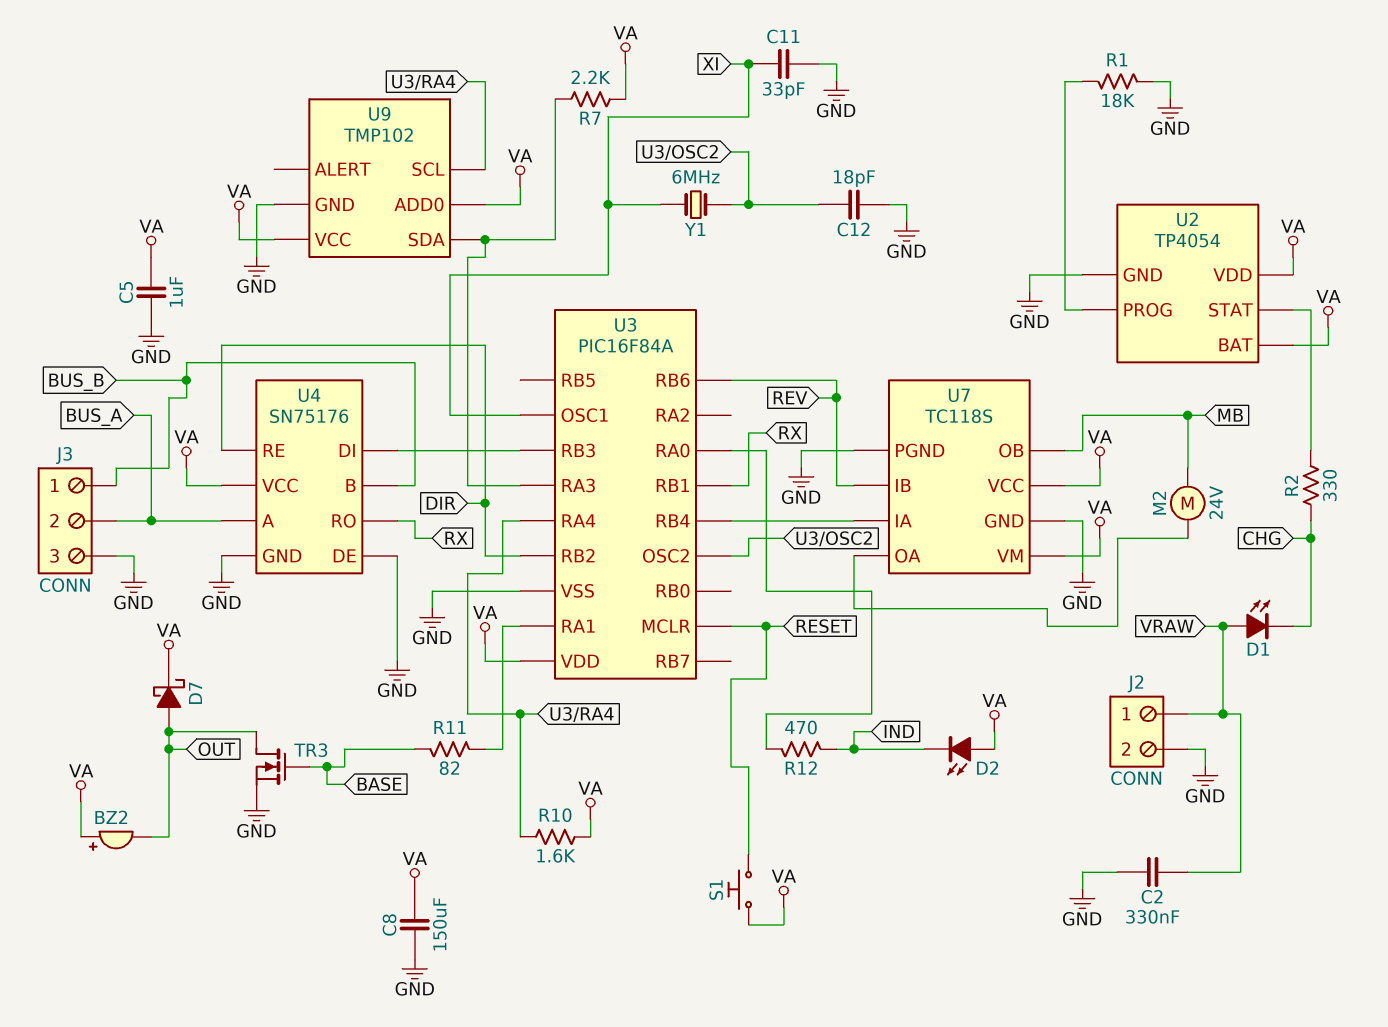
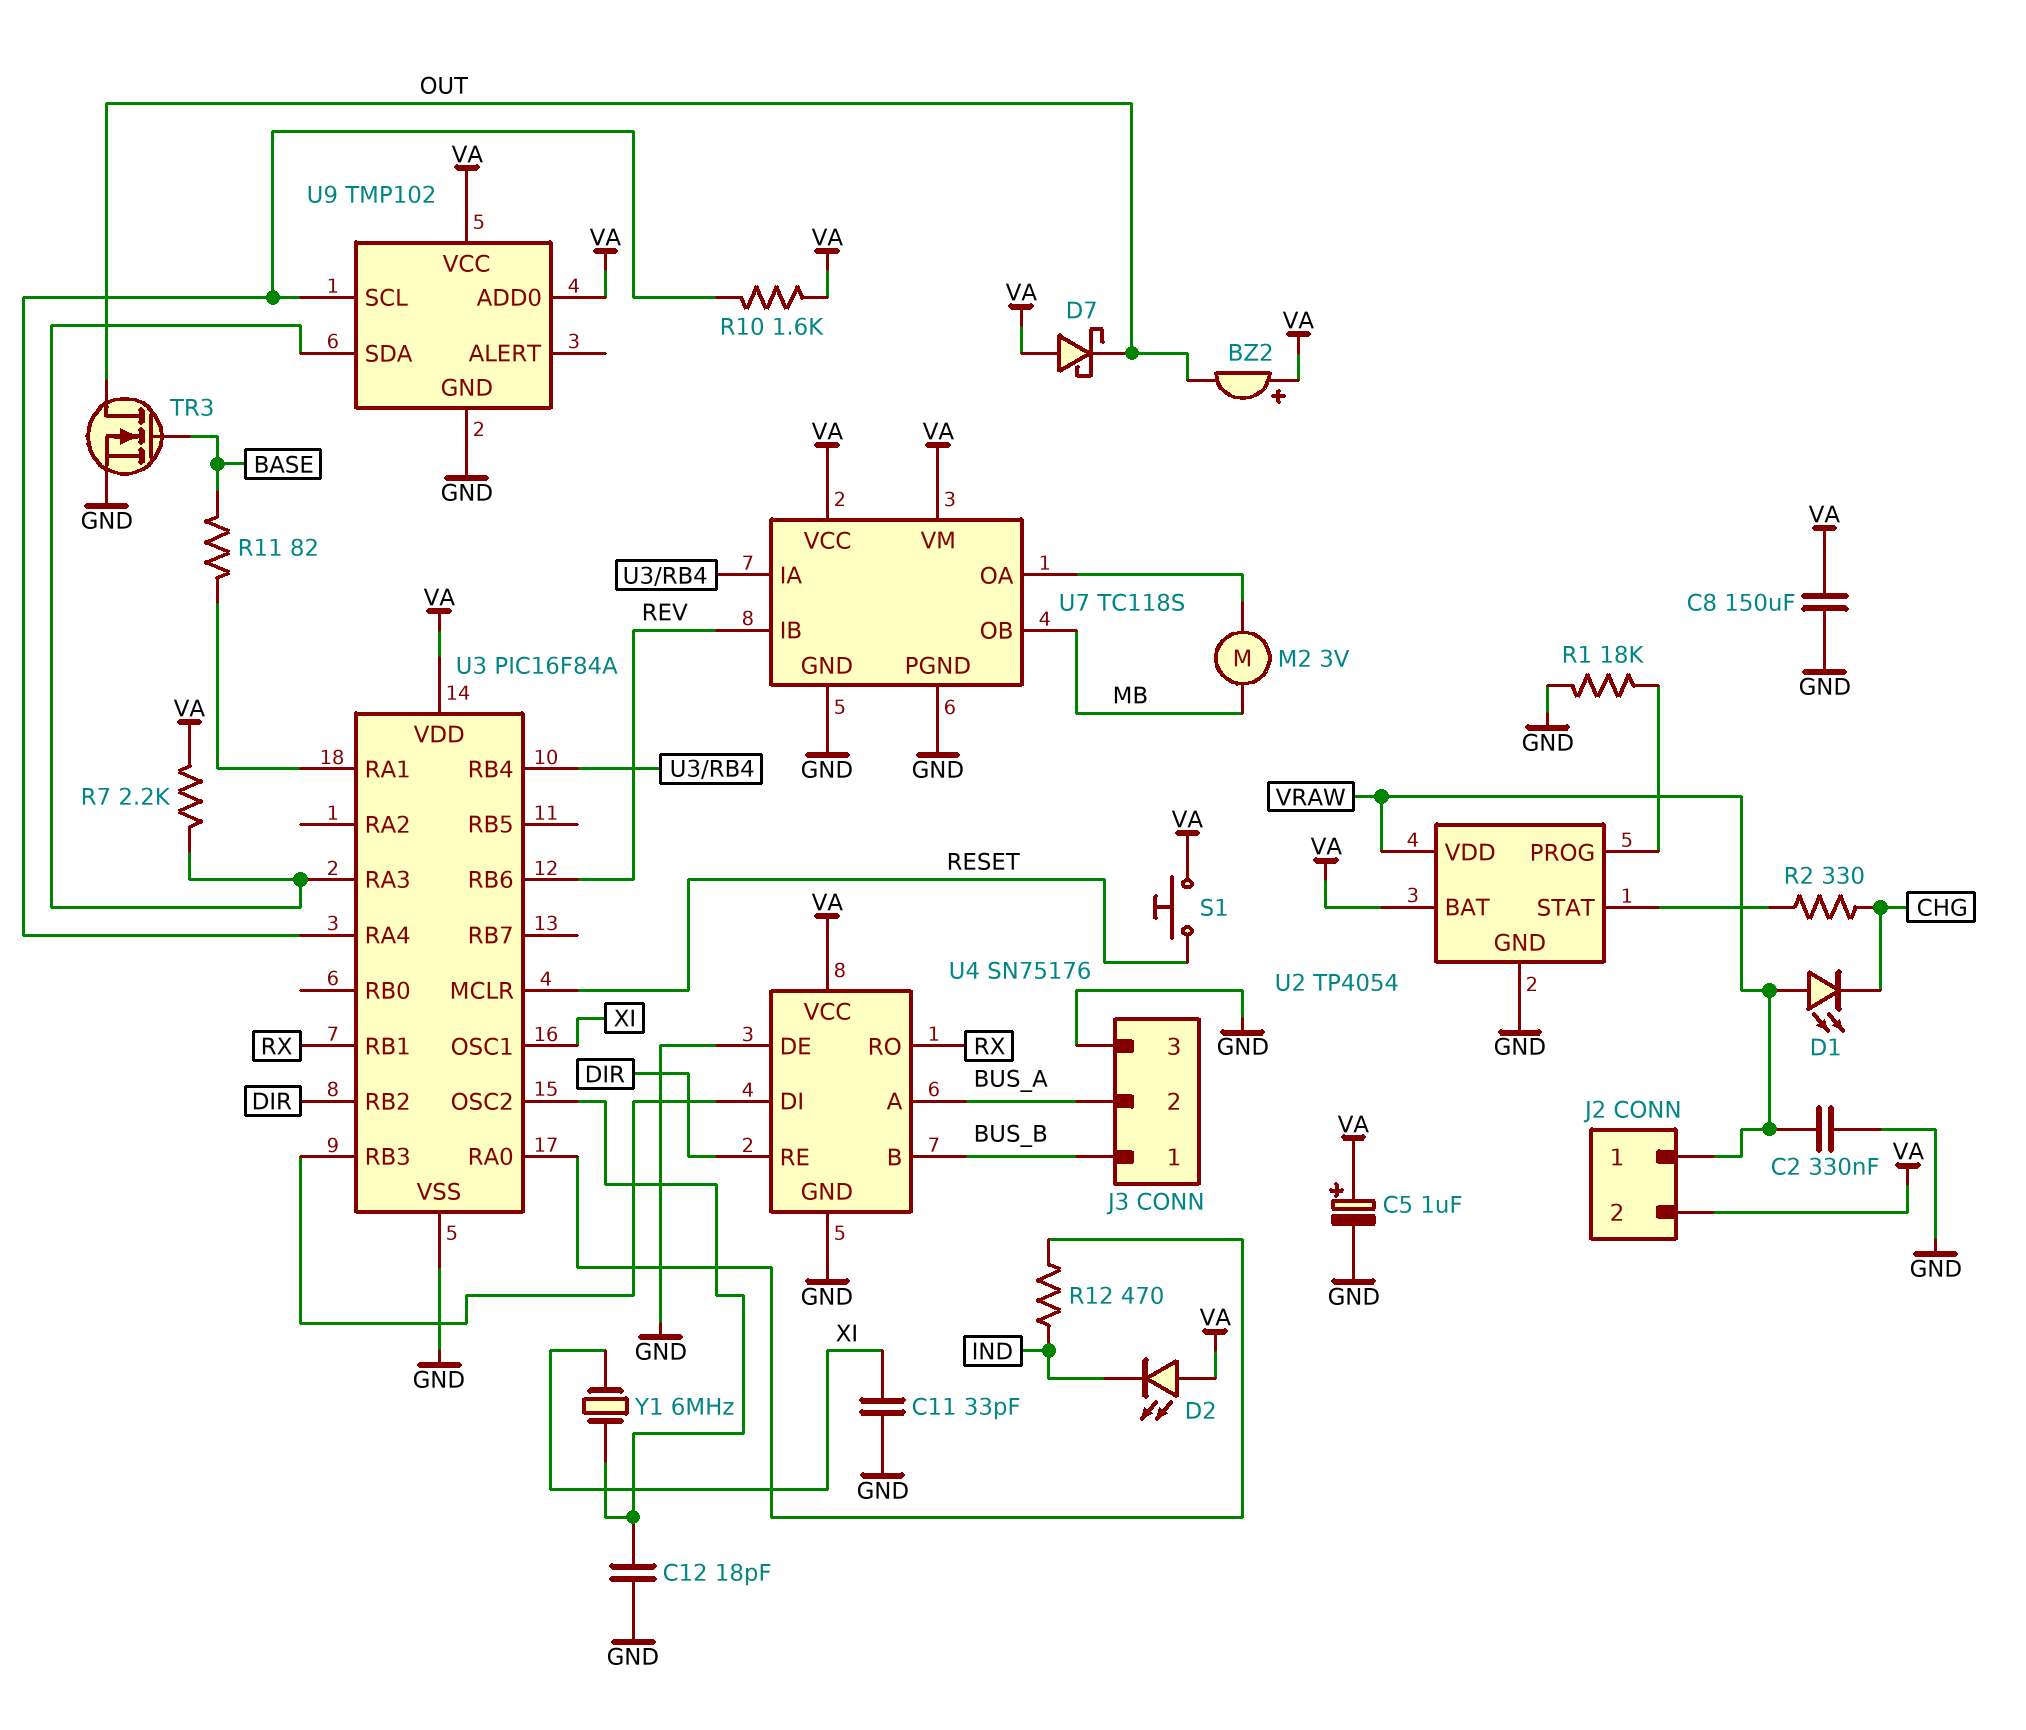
C5: 1uF (GND, VA) -> 1uF (plus VA, minus GND)
D7: schottky (A OUT, K VA) -> schottky (A VA, K OUT)
J2 pin 2: GND -> VA
M2: motor 24V (MB, U7/OA) -> motor 3V (MB, U7/OA)
U2 pin VDD: VA -> VRAW

